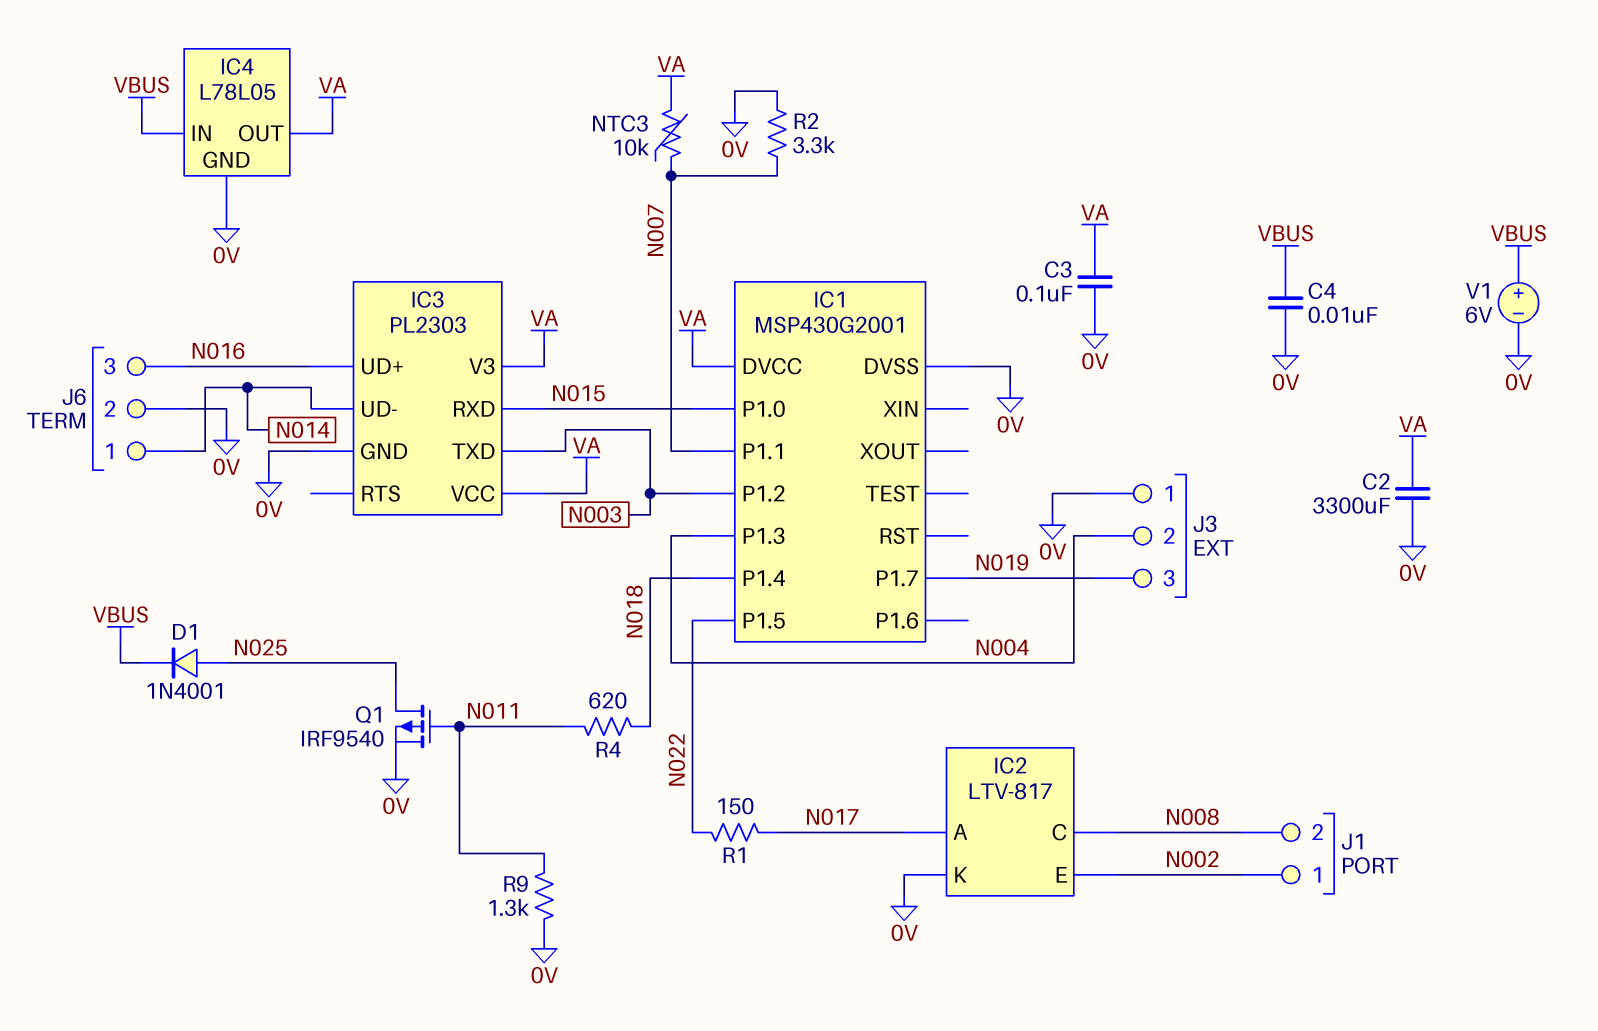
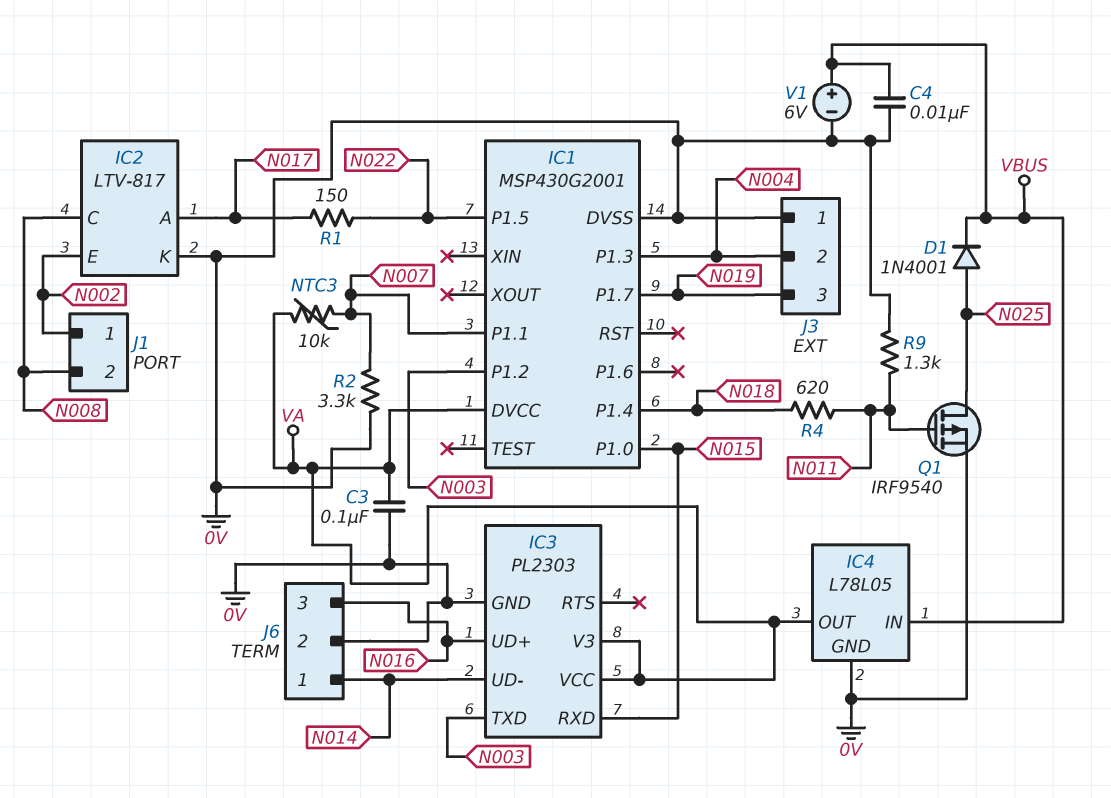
C2: 3300uF (0V, VA) -> none

